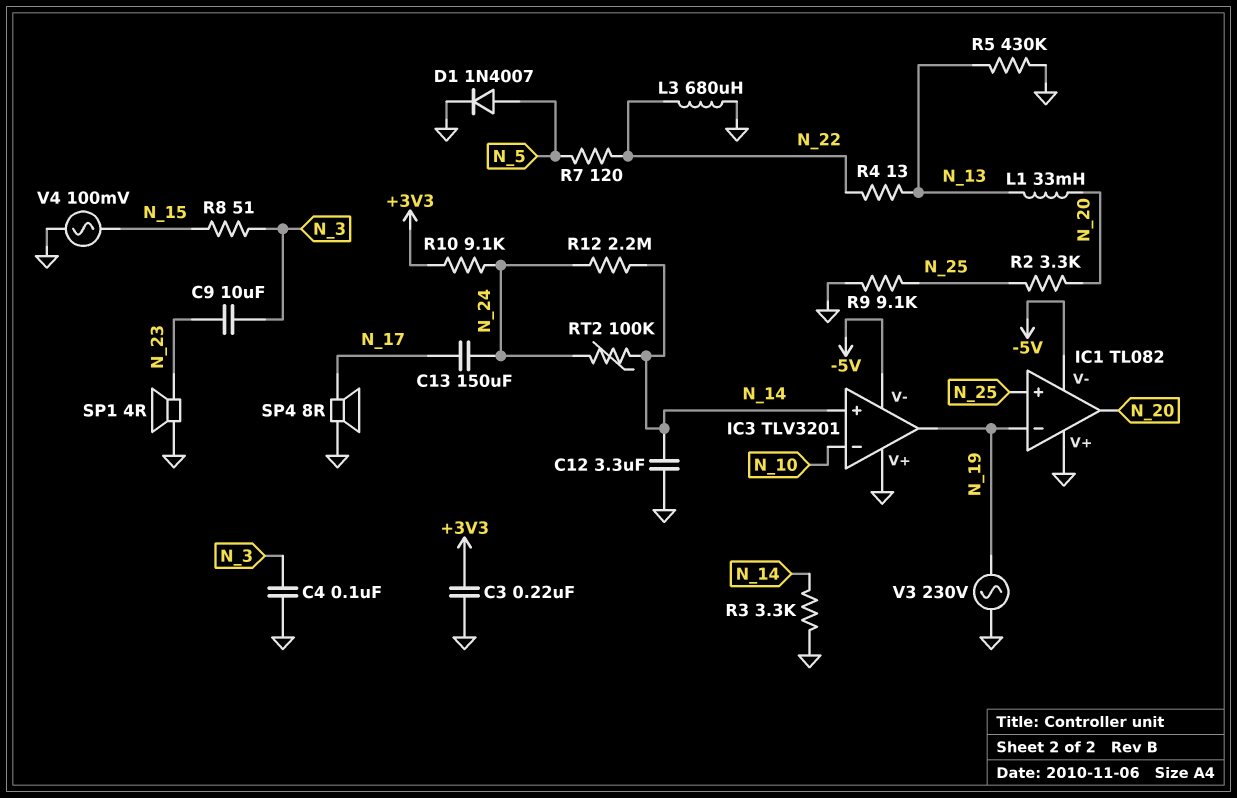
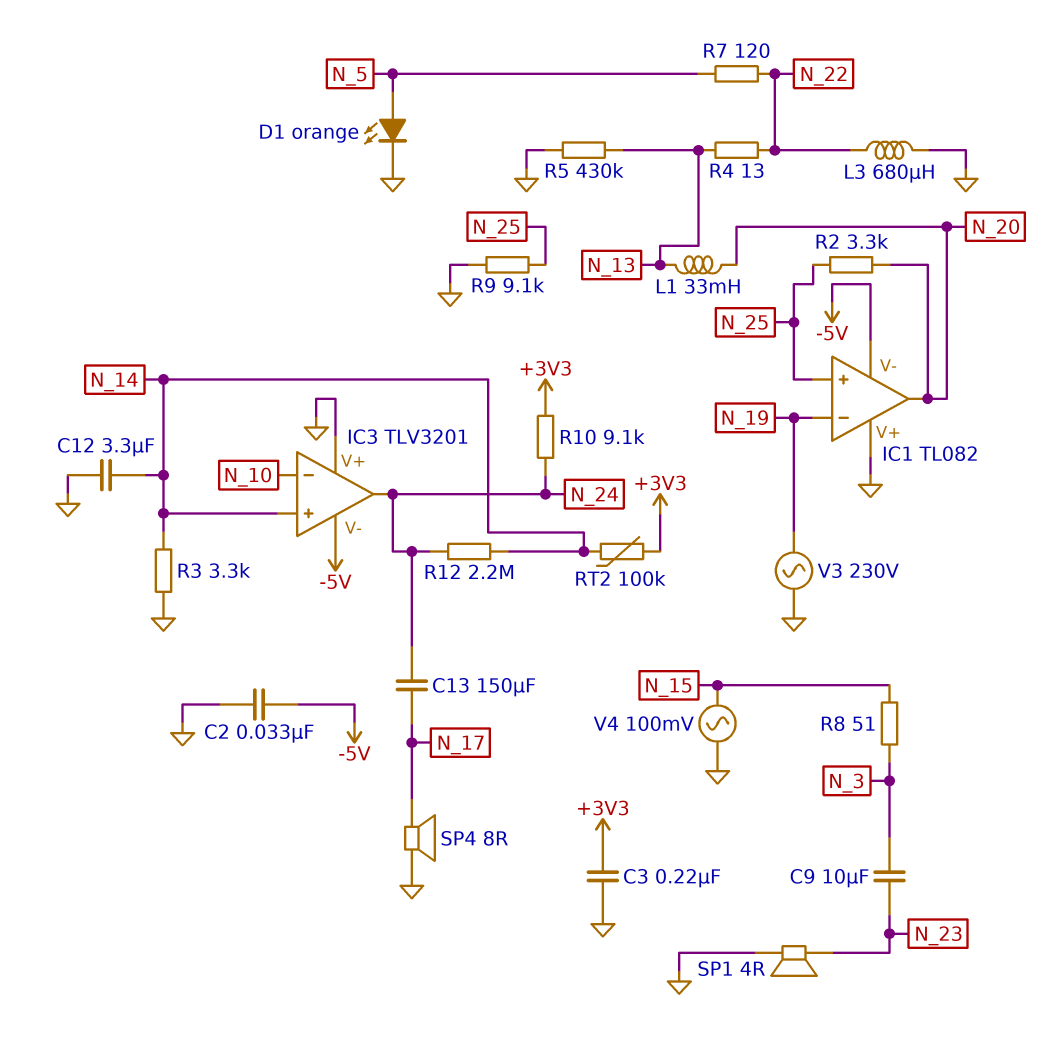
C2: none -> 33nF (-5V, GND)
C4: 100nF (GND, N_3) -> none
D1: diode 1N4007 (A N_5, K GND) -> LED orange (A N_5, K GND)
IC3 pin out: N_19 -> N_24
RT2: 100k (N_14, N_24) -> 100k (+3V3, N_14)

